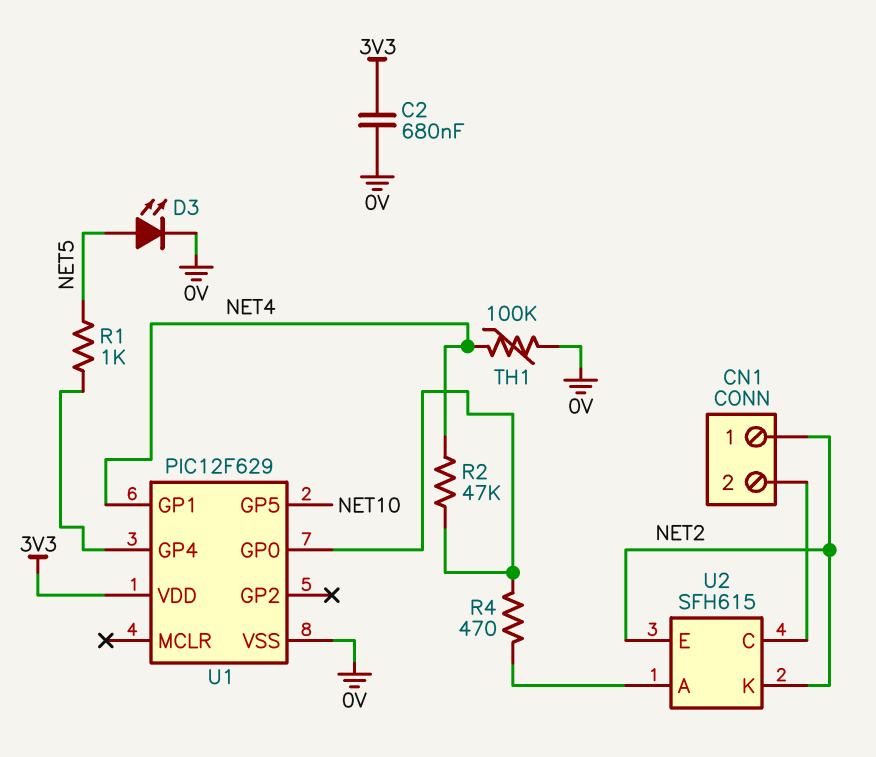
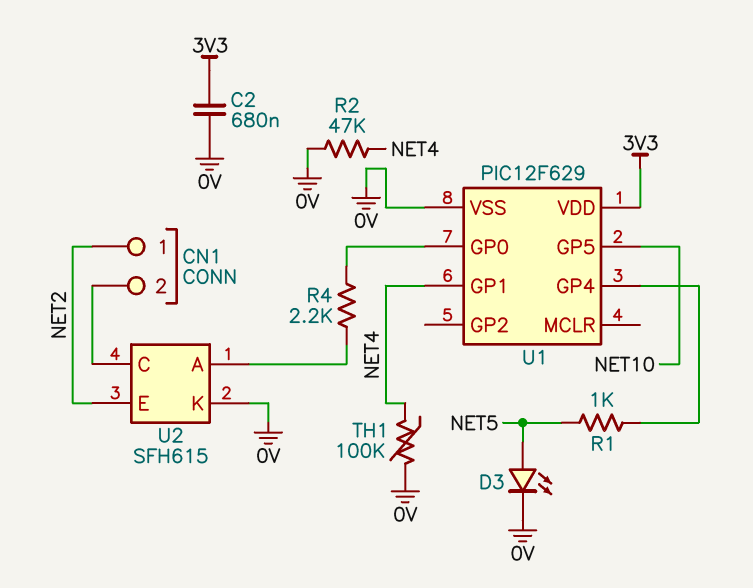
R2: 47k (NET4, U1/GP0) -> 47k (0V, NET4)
R4: 470 (U1/GP0, U2/A) -> 2.2k (U1/GP0, U2/A)
U2 pin K: NET2 -> 0V

